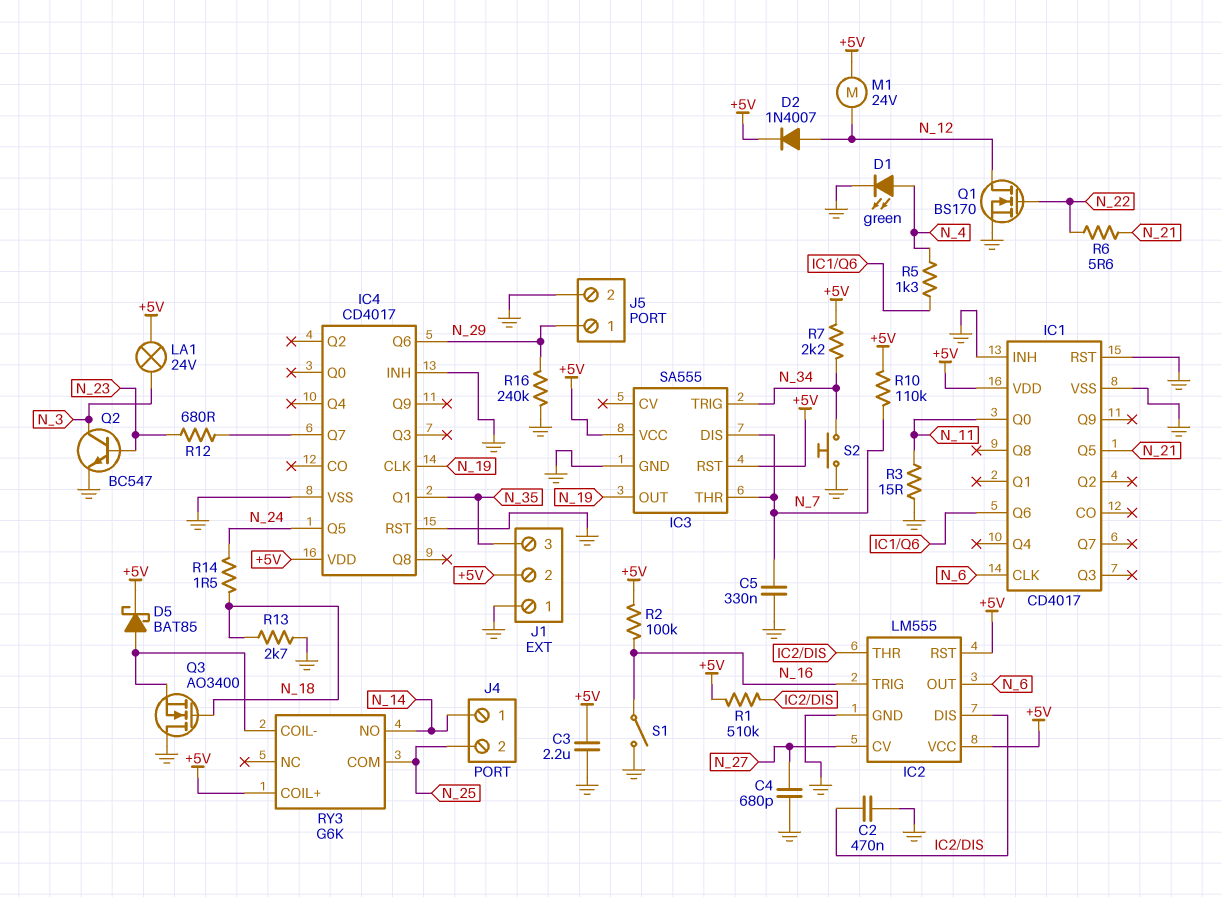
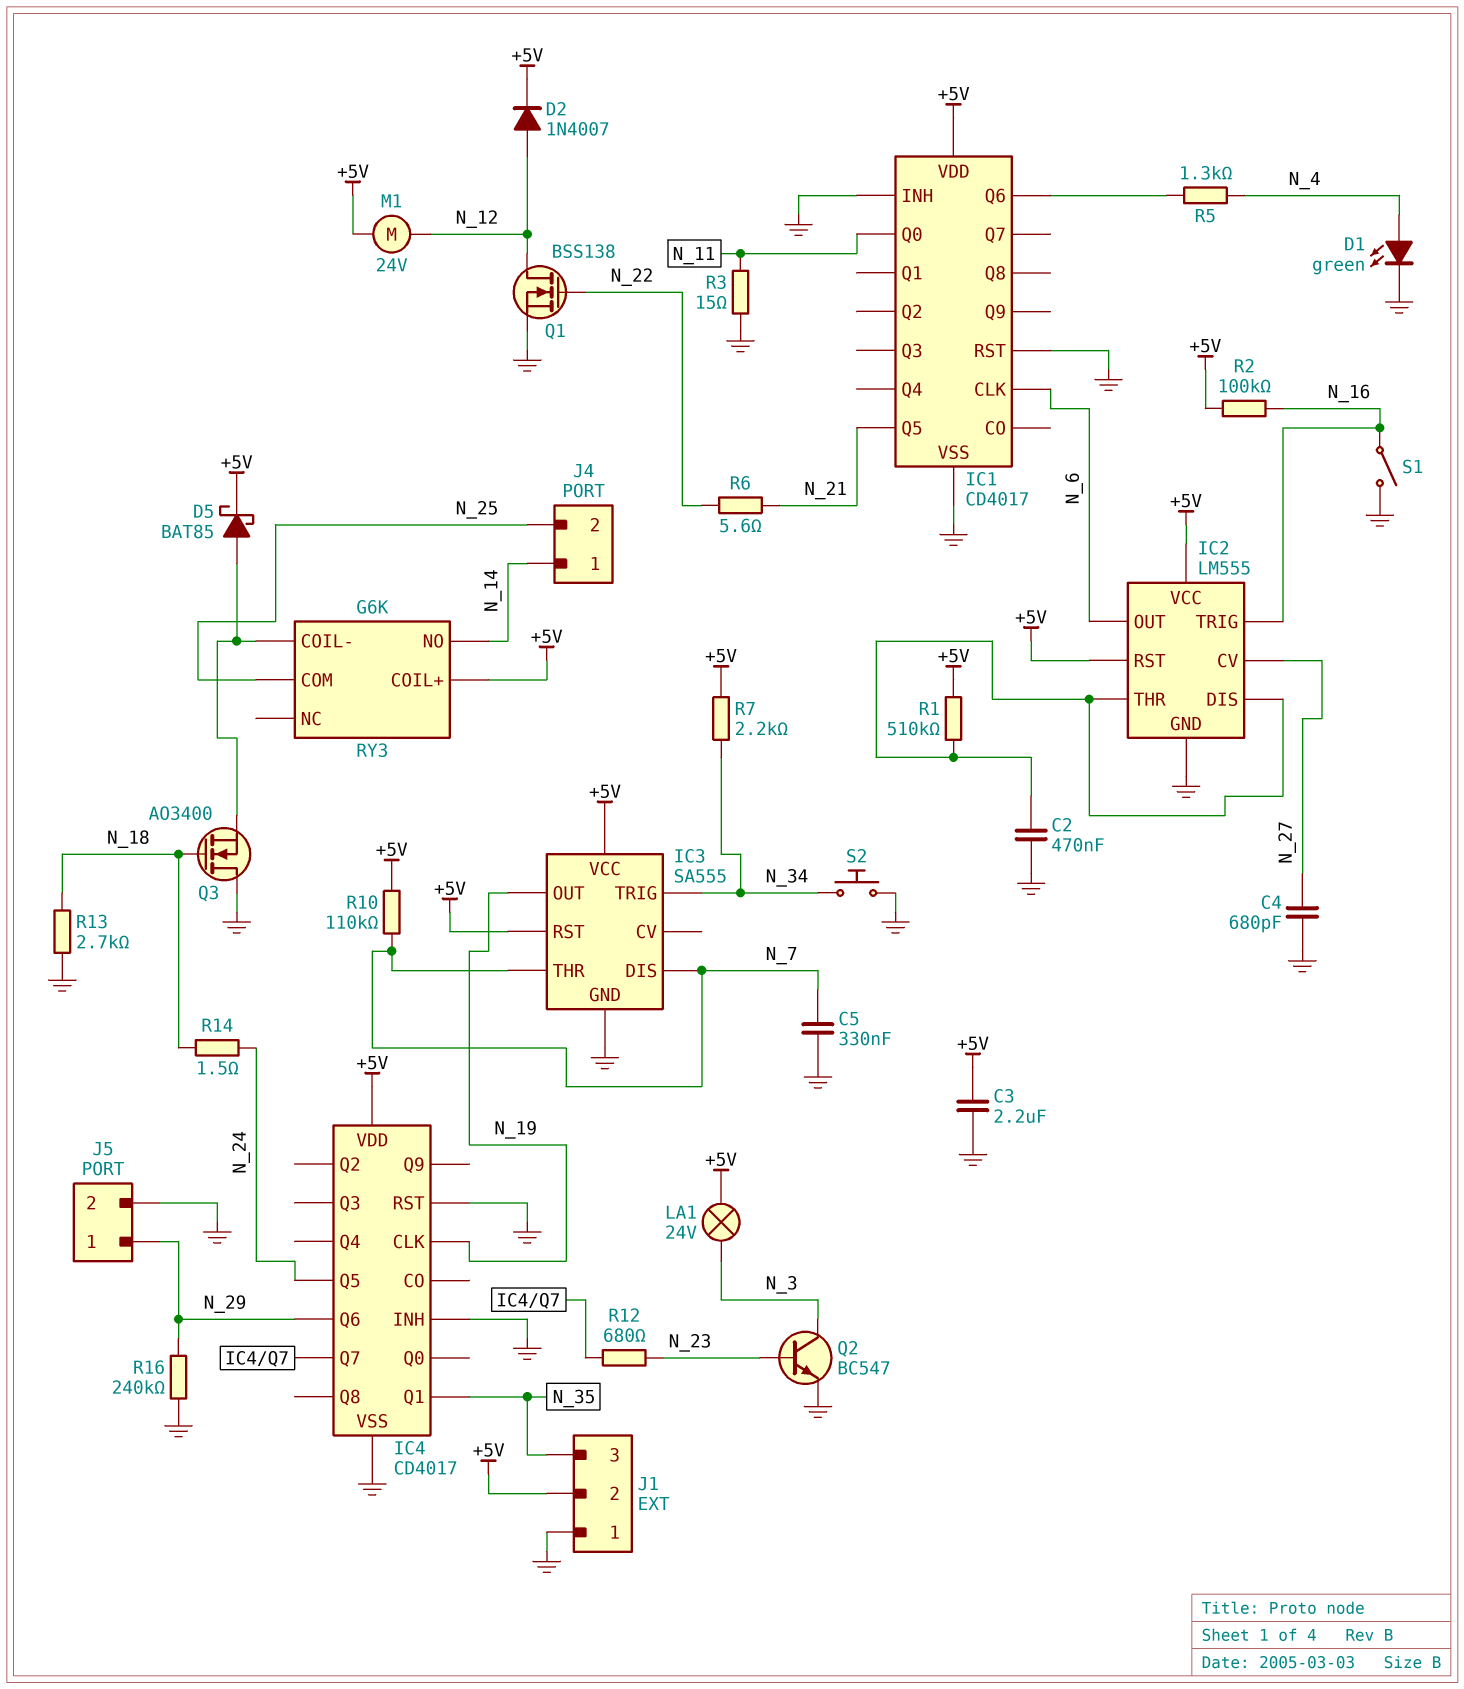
Q1: NMOS BS170 (G N_22, D N_12, S GND) -> NMOS BSS138 (G N_22, D N_12, S GND)

